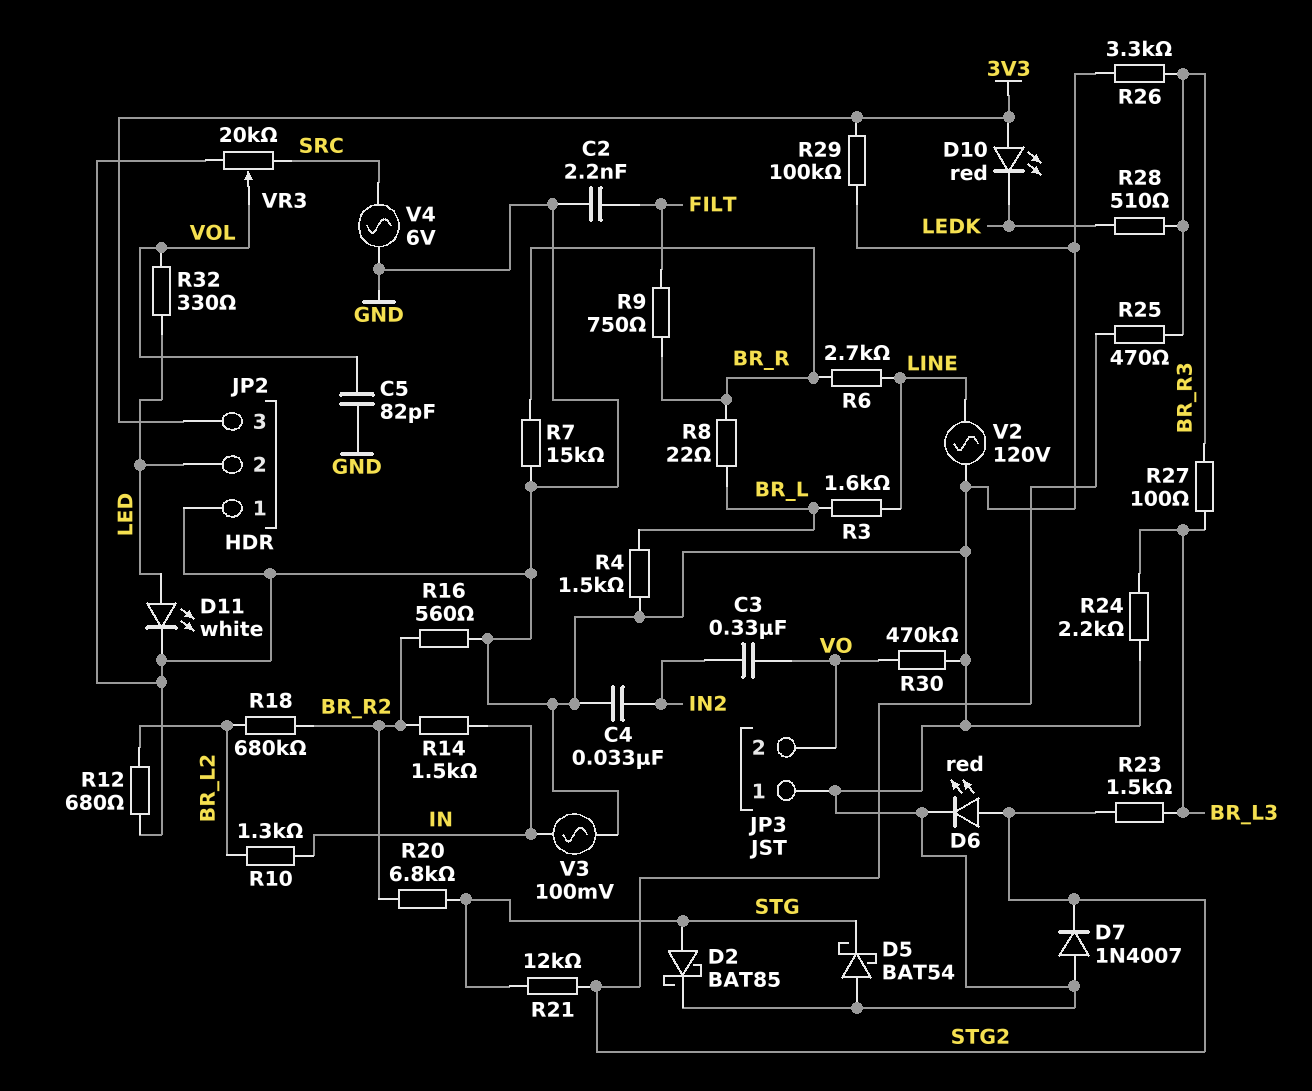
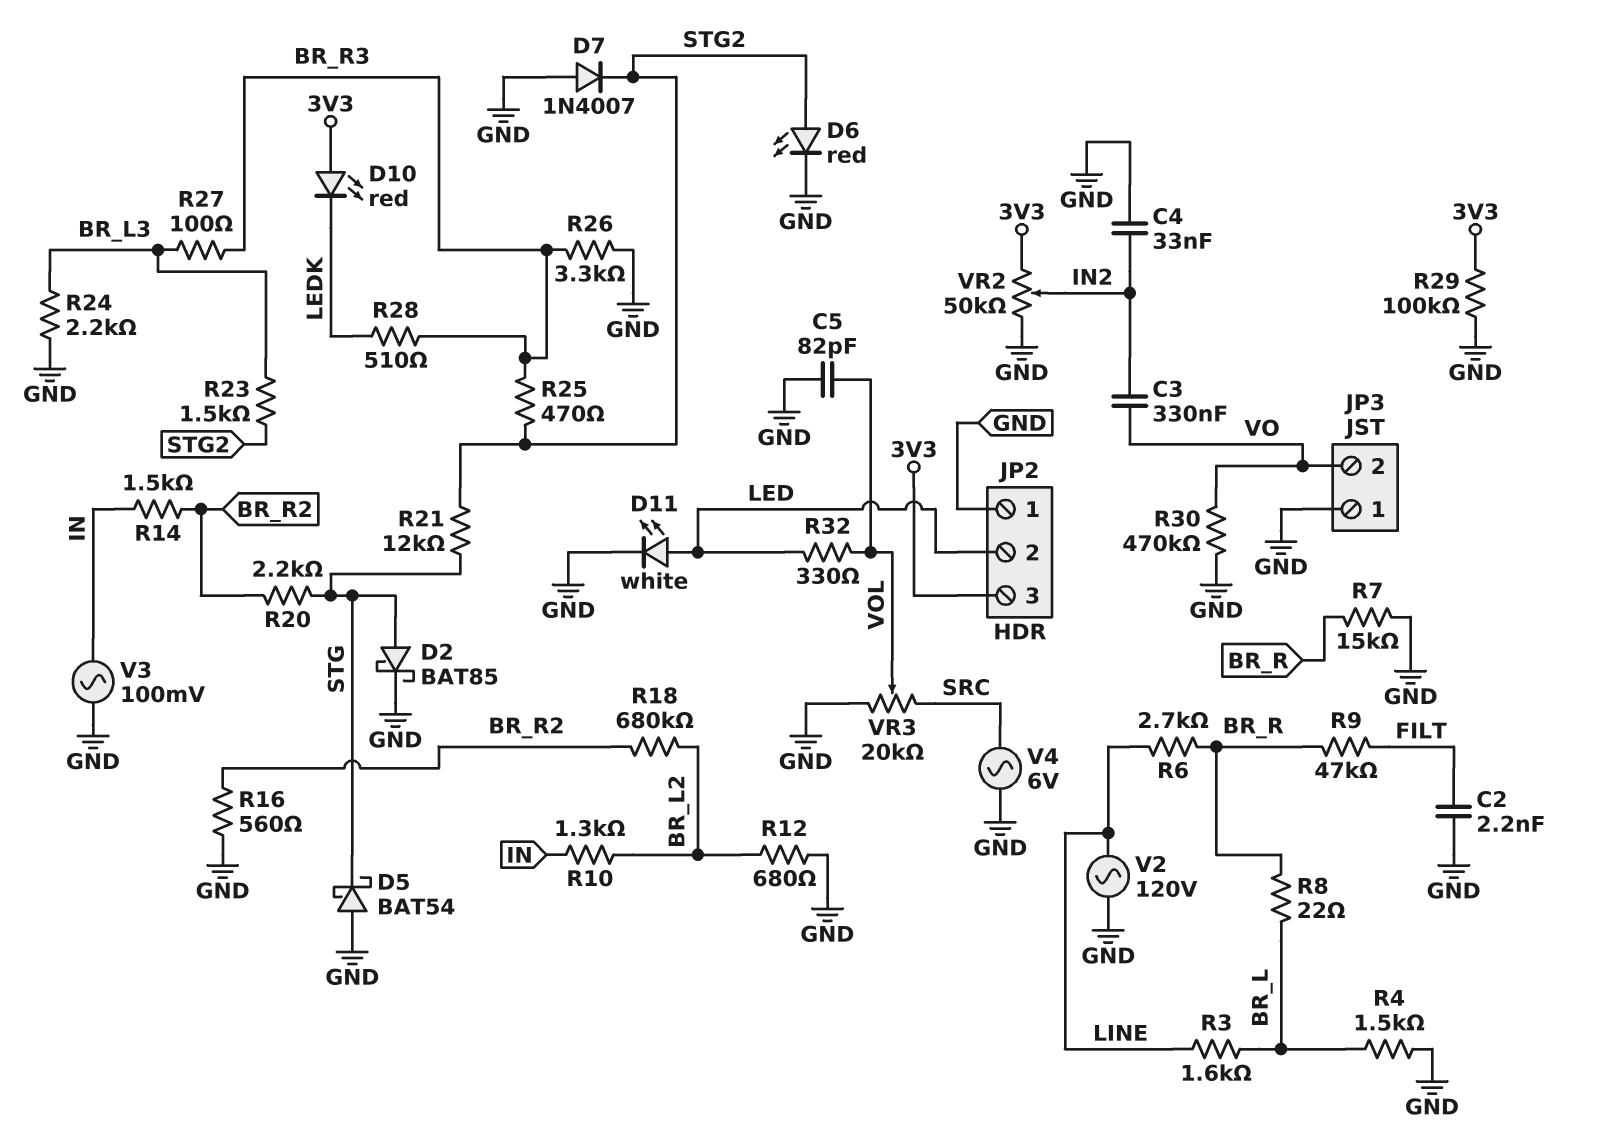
R9: 750 (BR_R, FILT) -> 47k (BR_R, FILT)
R20: 6.8k (BR_R2, STG) -> 2.2k (BR_R2, STG)
VR2: none -> 50k (3V3, GND, wiper IN2)

